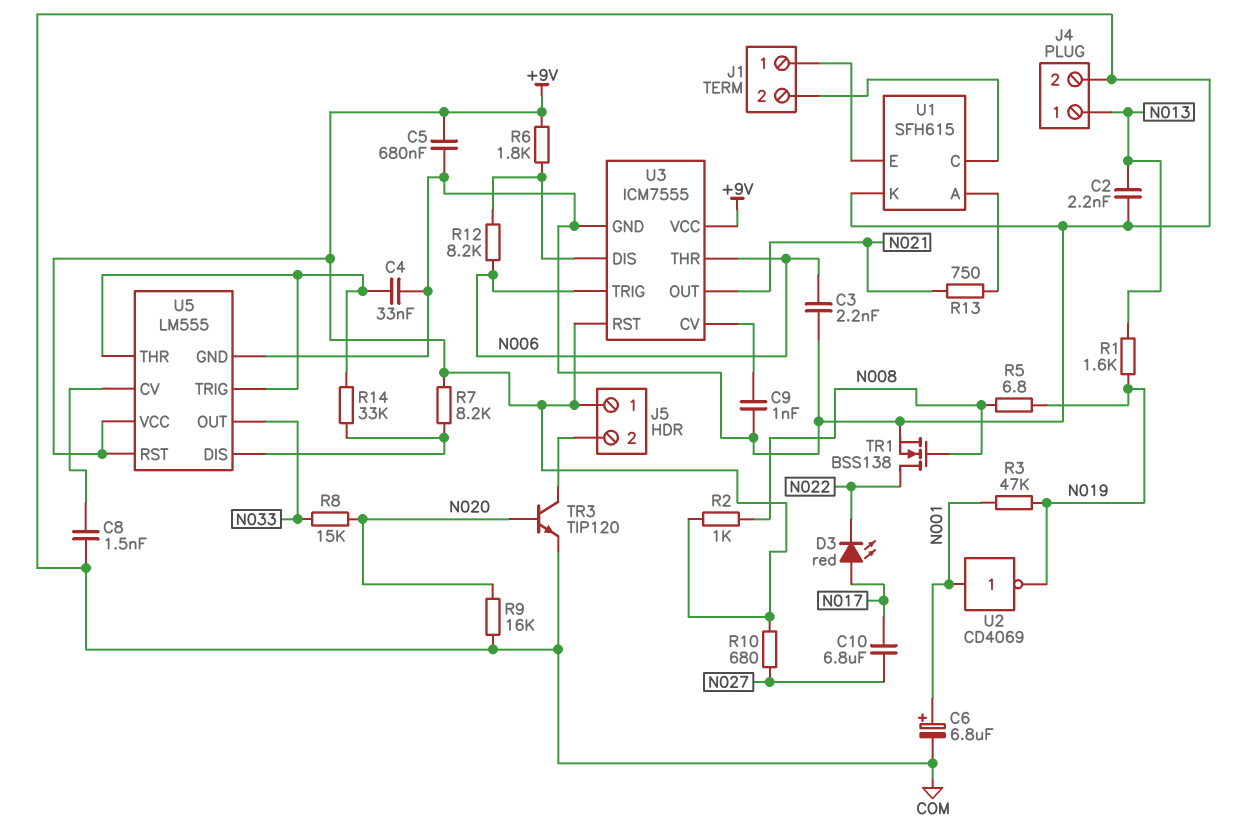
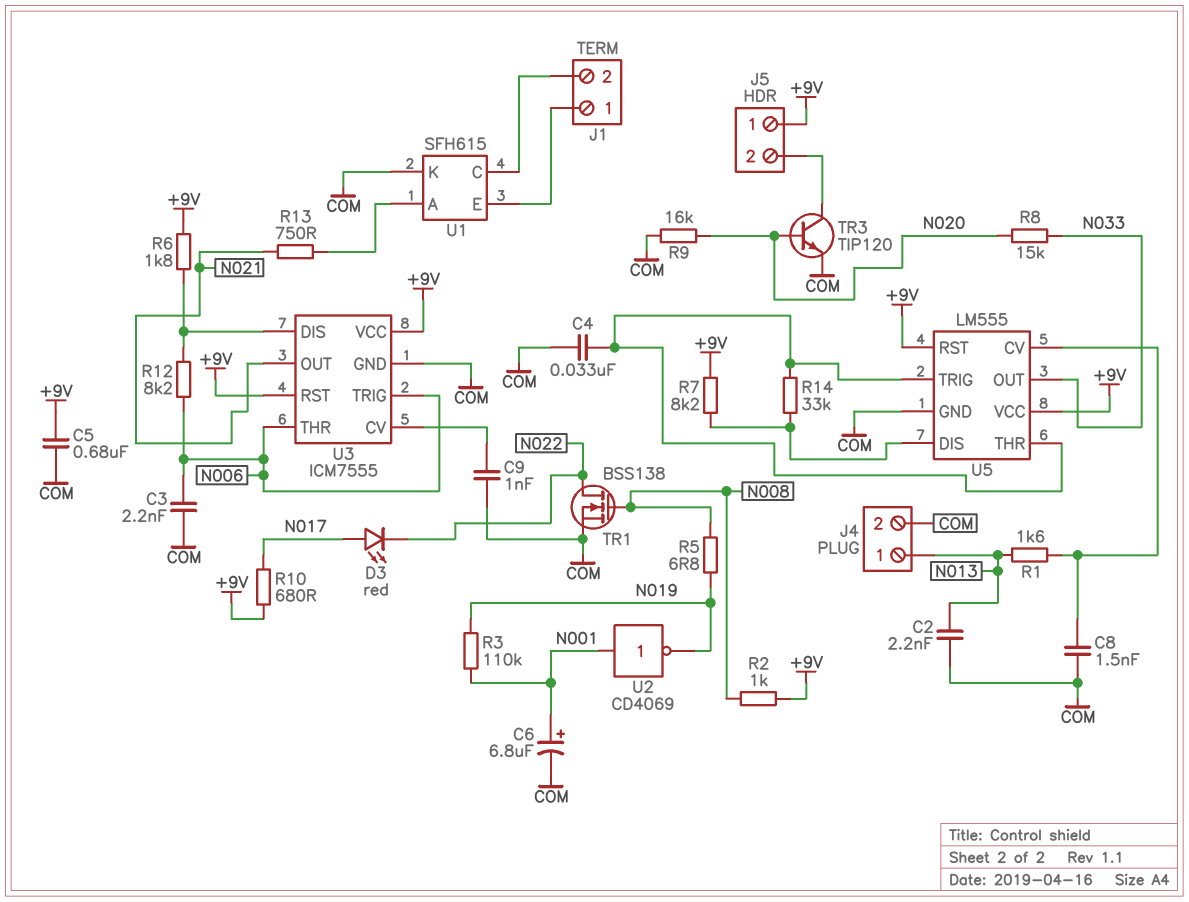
C10: 6.8uF (N017, N027) -> none
R1: 1.6k (N013, N019) -> 1.6k (N013, U5/CV)
R3: 47k (N001, N019) -> 110k (N001, N019)
R10: 680 (+9V, N027) -> 680 (+9V, N017)

